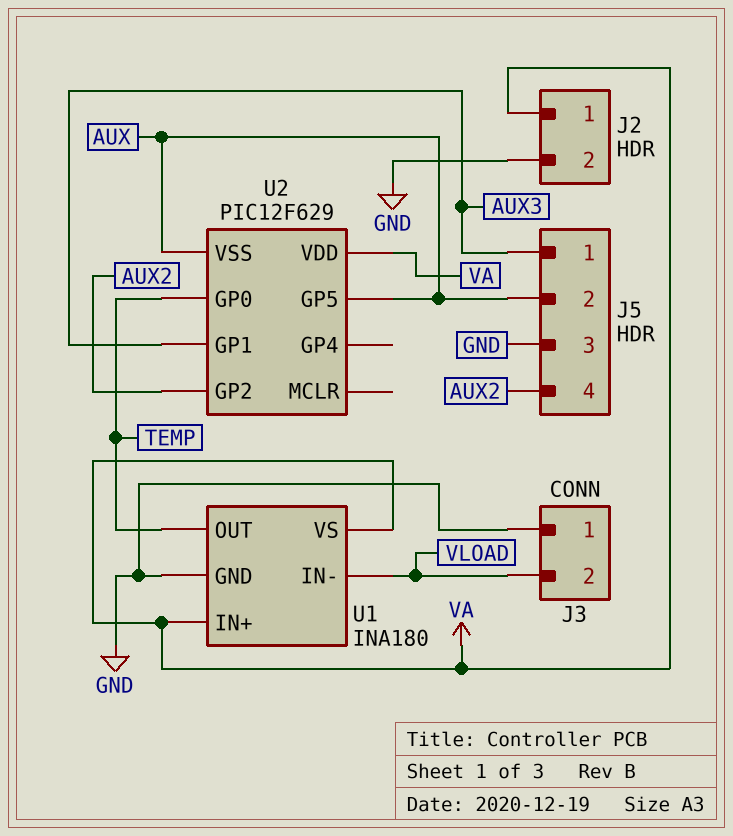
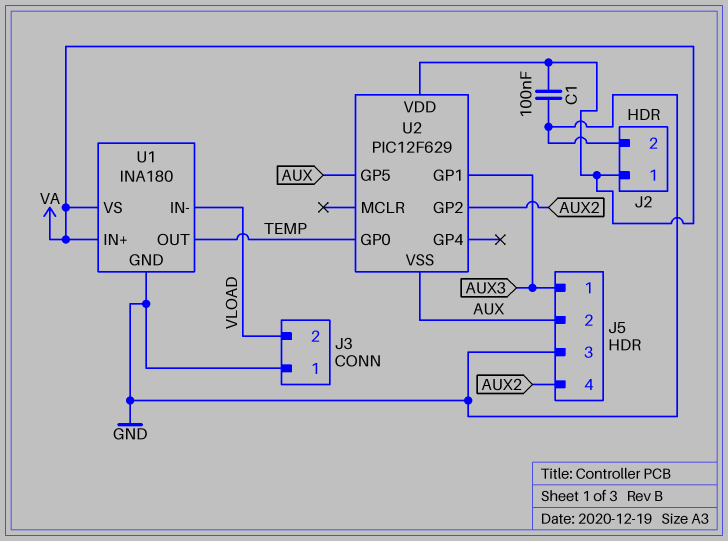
C1: none -> 100nF (GND, VA)

